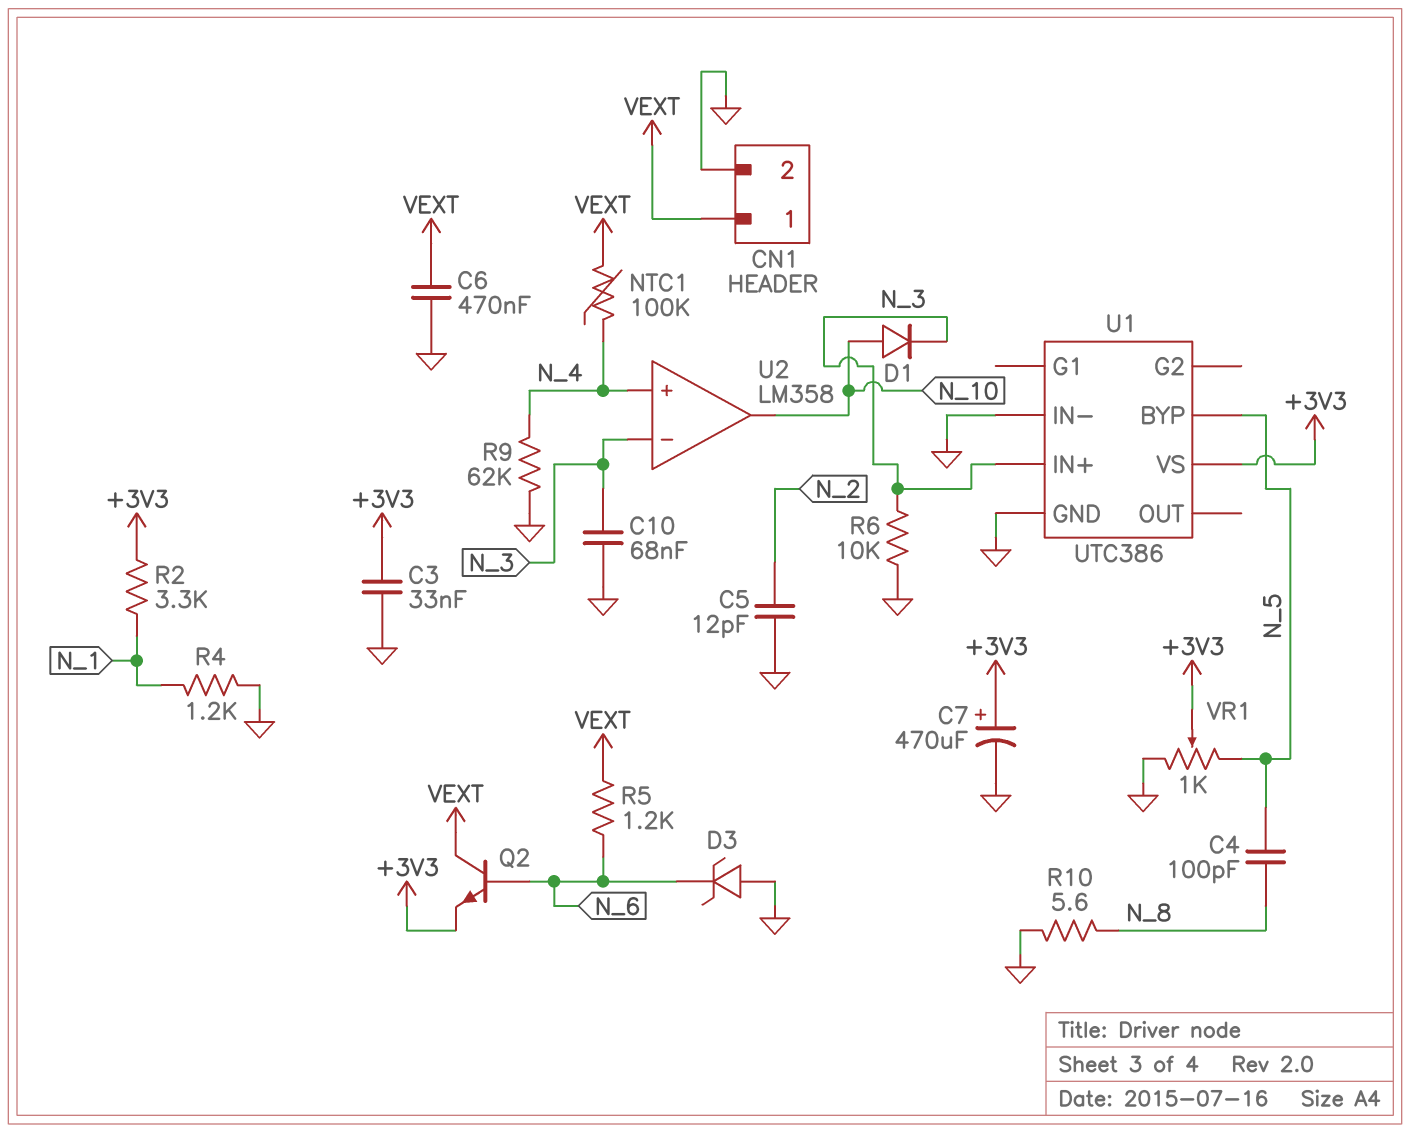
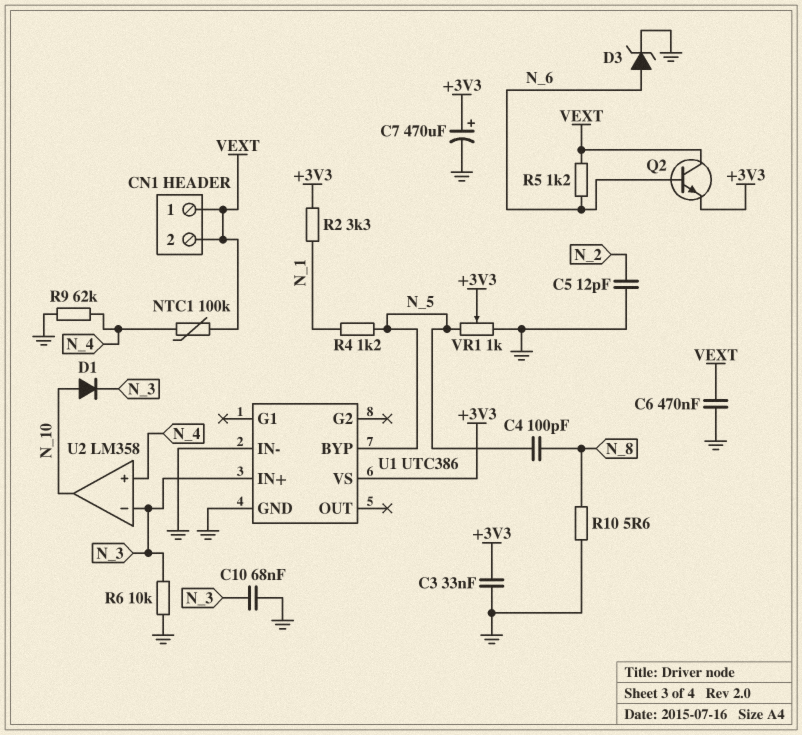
CN1 pin 2: GND -> VEXT
D3: zener (A GND, K N_6) -> zener (A N_6, K GND)
R4: 1.2k (GND, N_1) -> 1.2k (N_1, N_5)

